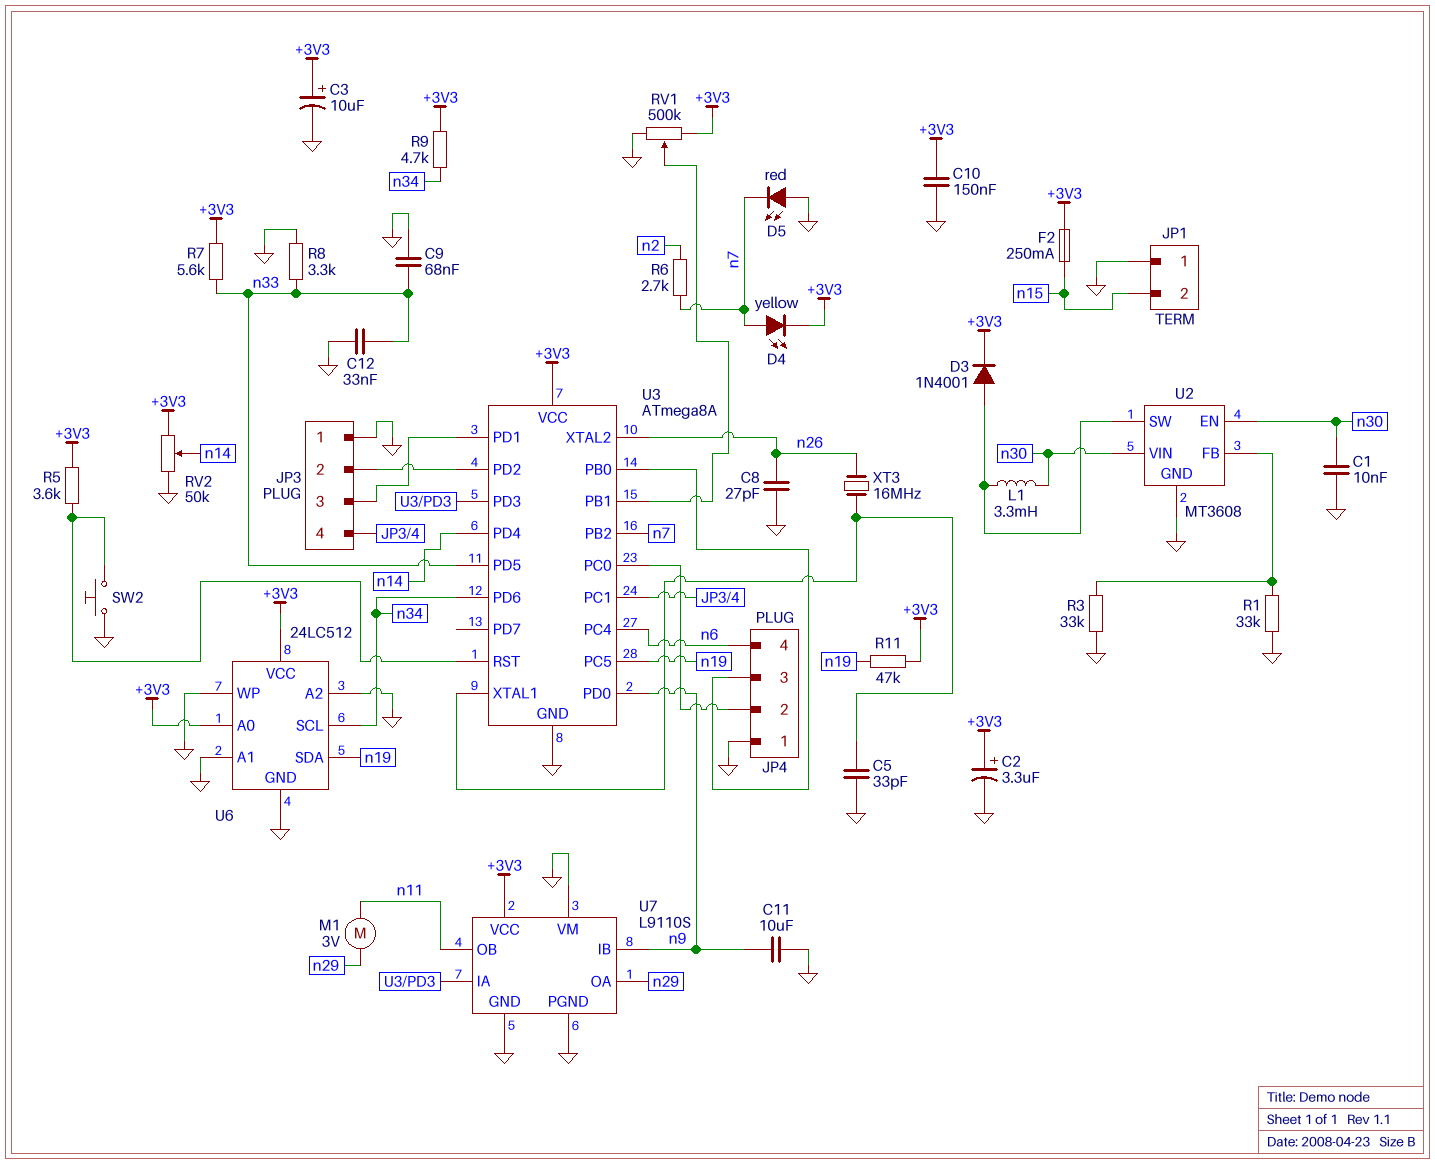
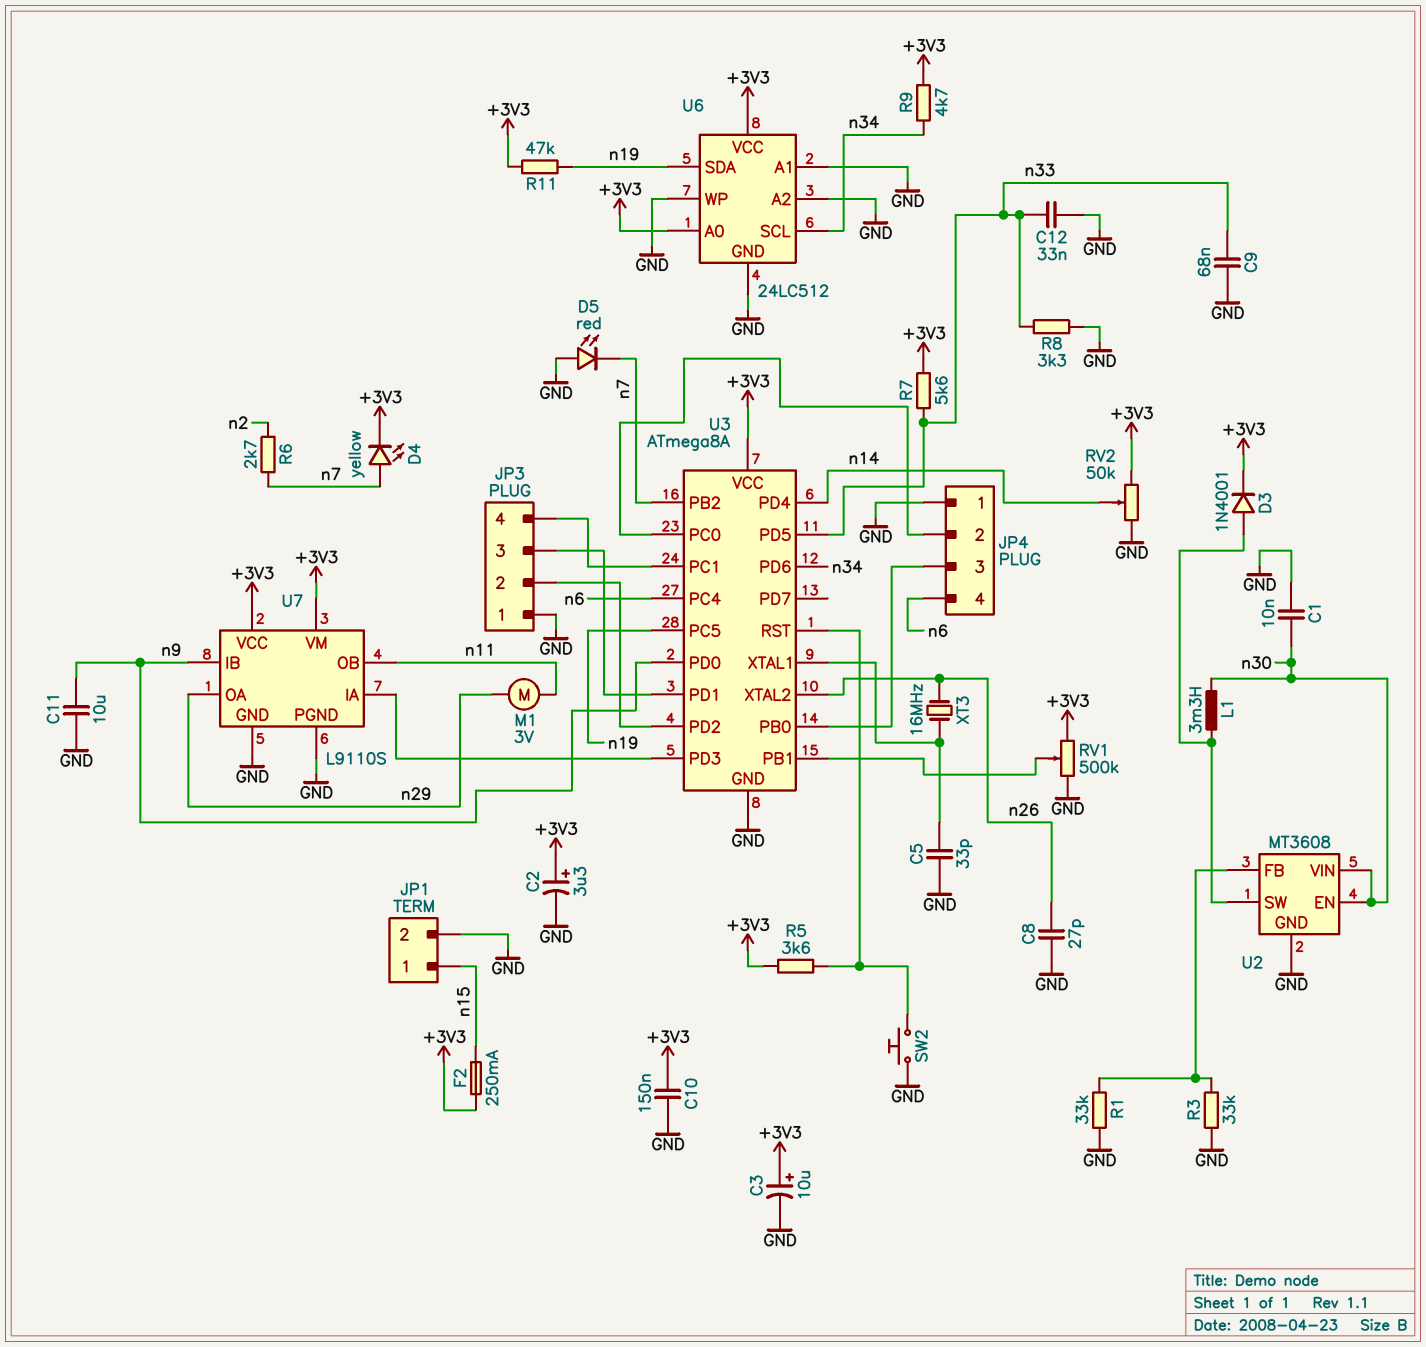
JP1 pin 1: GND -> n15
JP1 pin 2: n15 -> GND
U7 pin VM: GND -> +3V3

